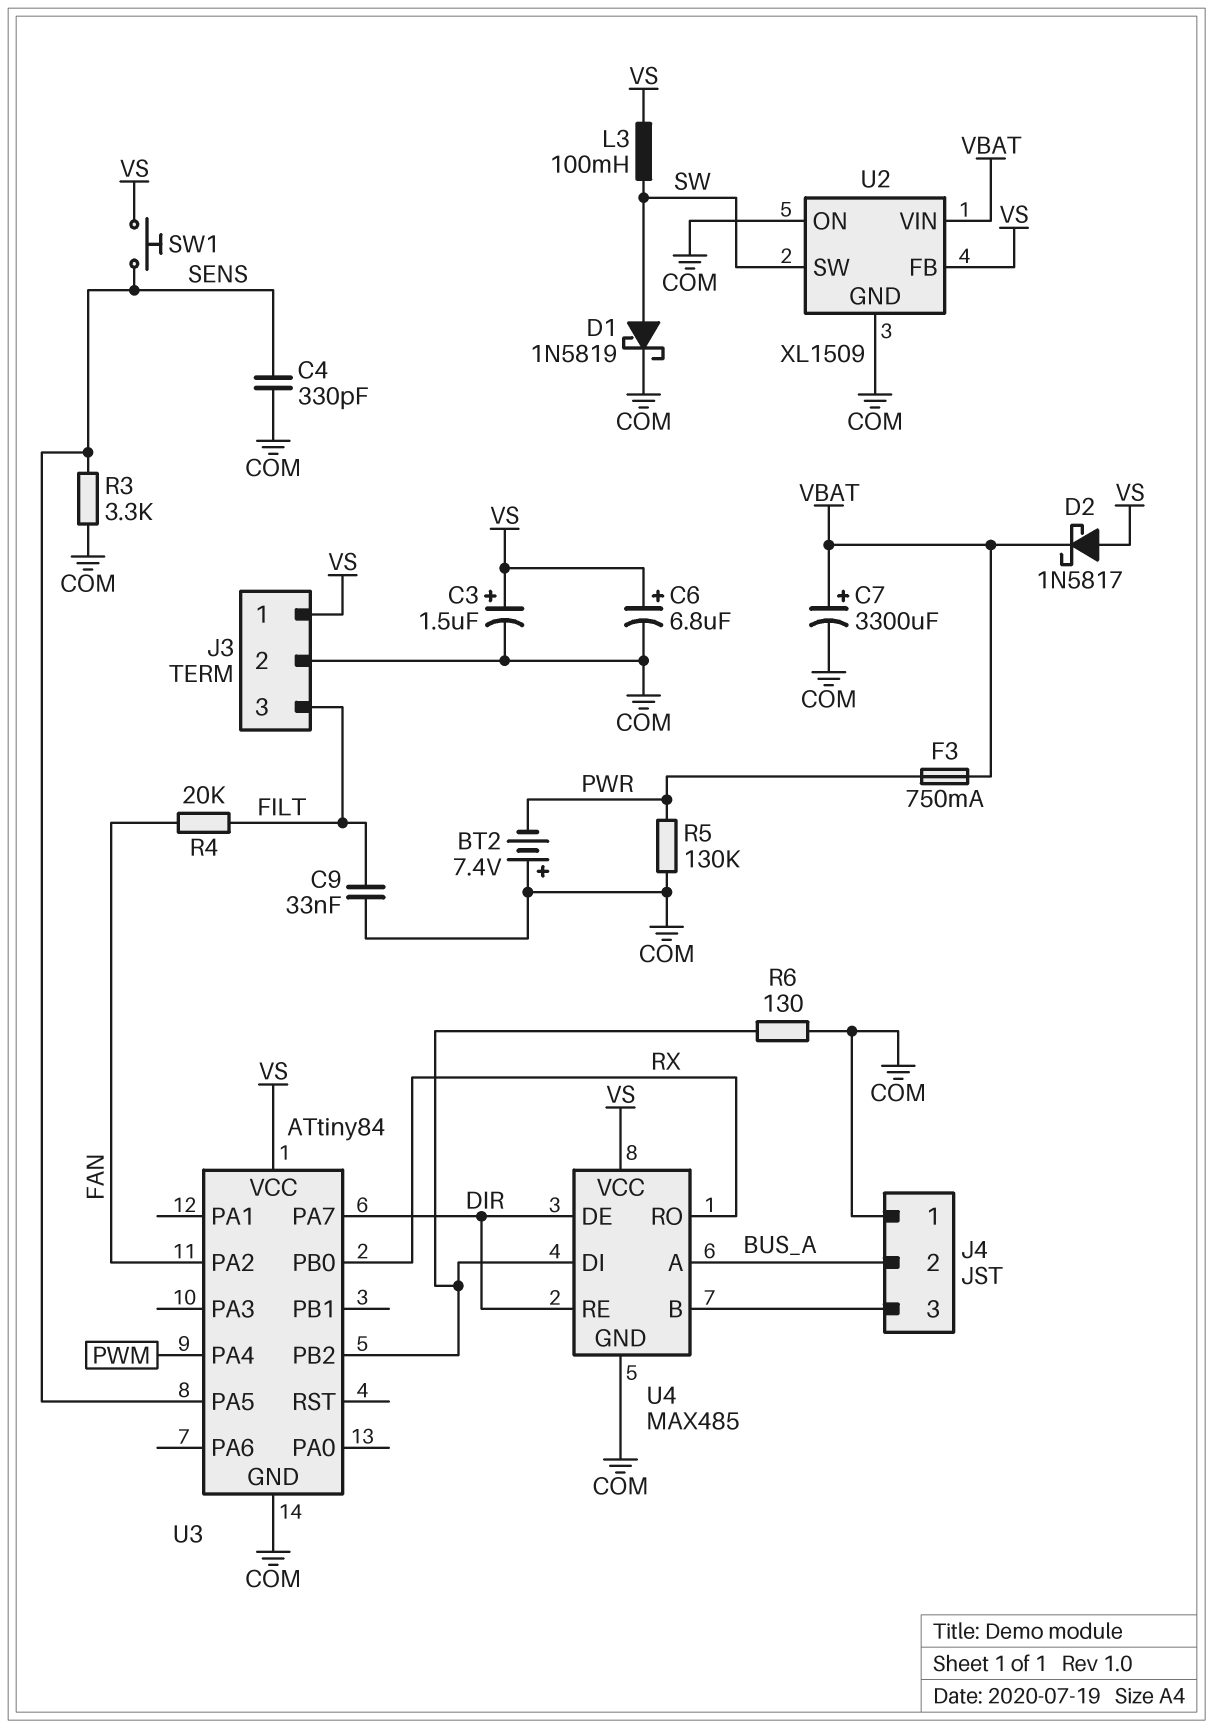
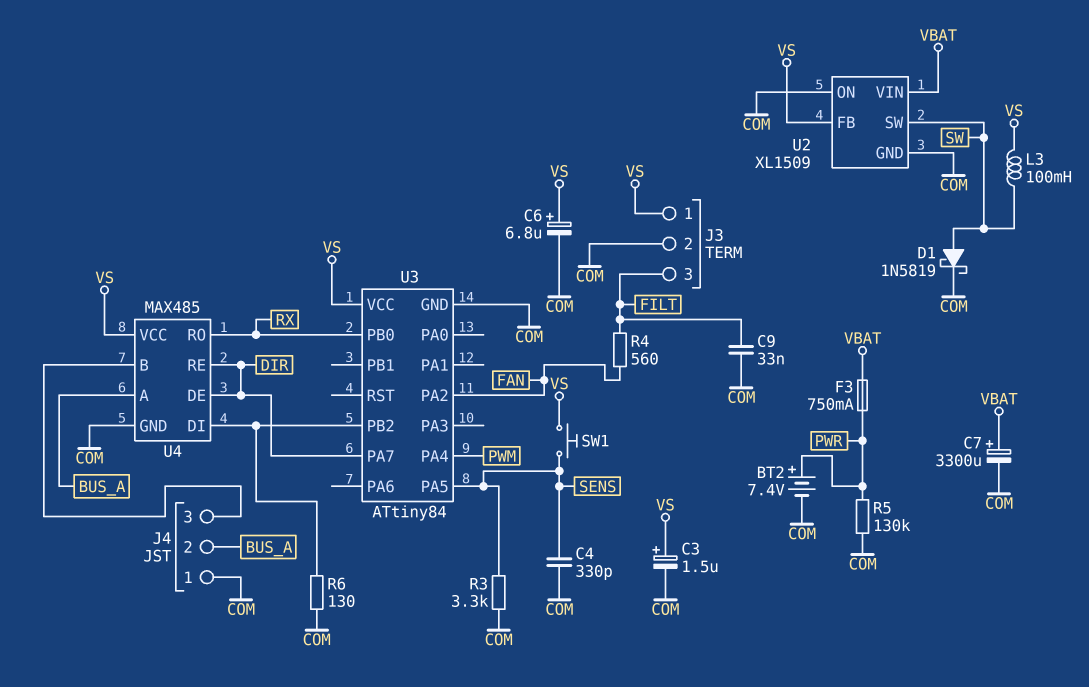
BT2: 7.4V (plus COM, minus PWR) -> 7.4V (plus PWR, minus COM)
D2: schottky 1N5817 (A VS, K VBAT) -> none
R4: 20k (FAN, FILT) -> 560 (FAN, FILT)

